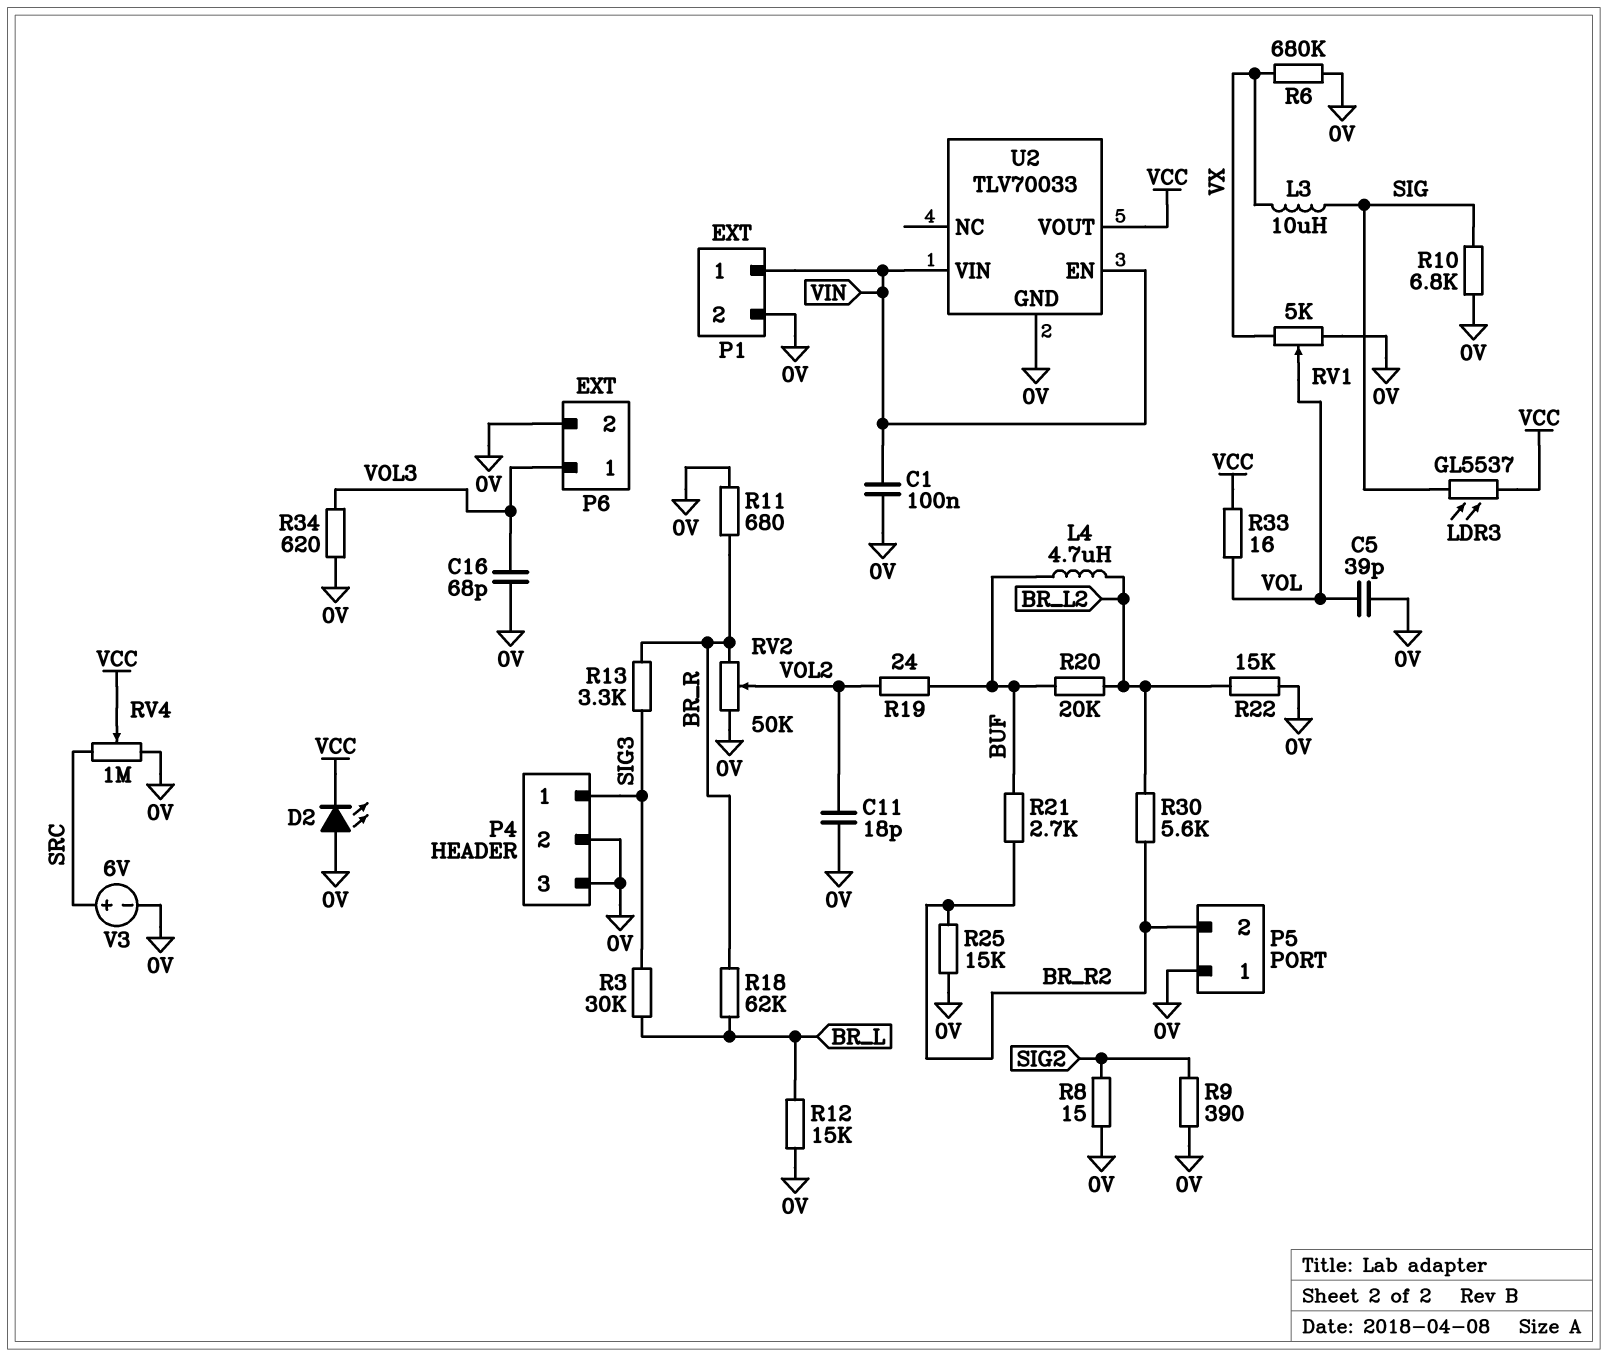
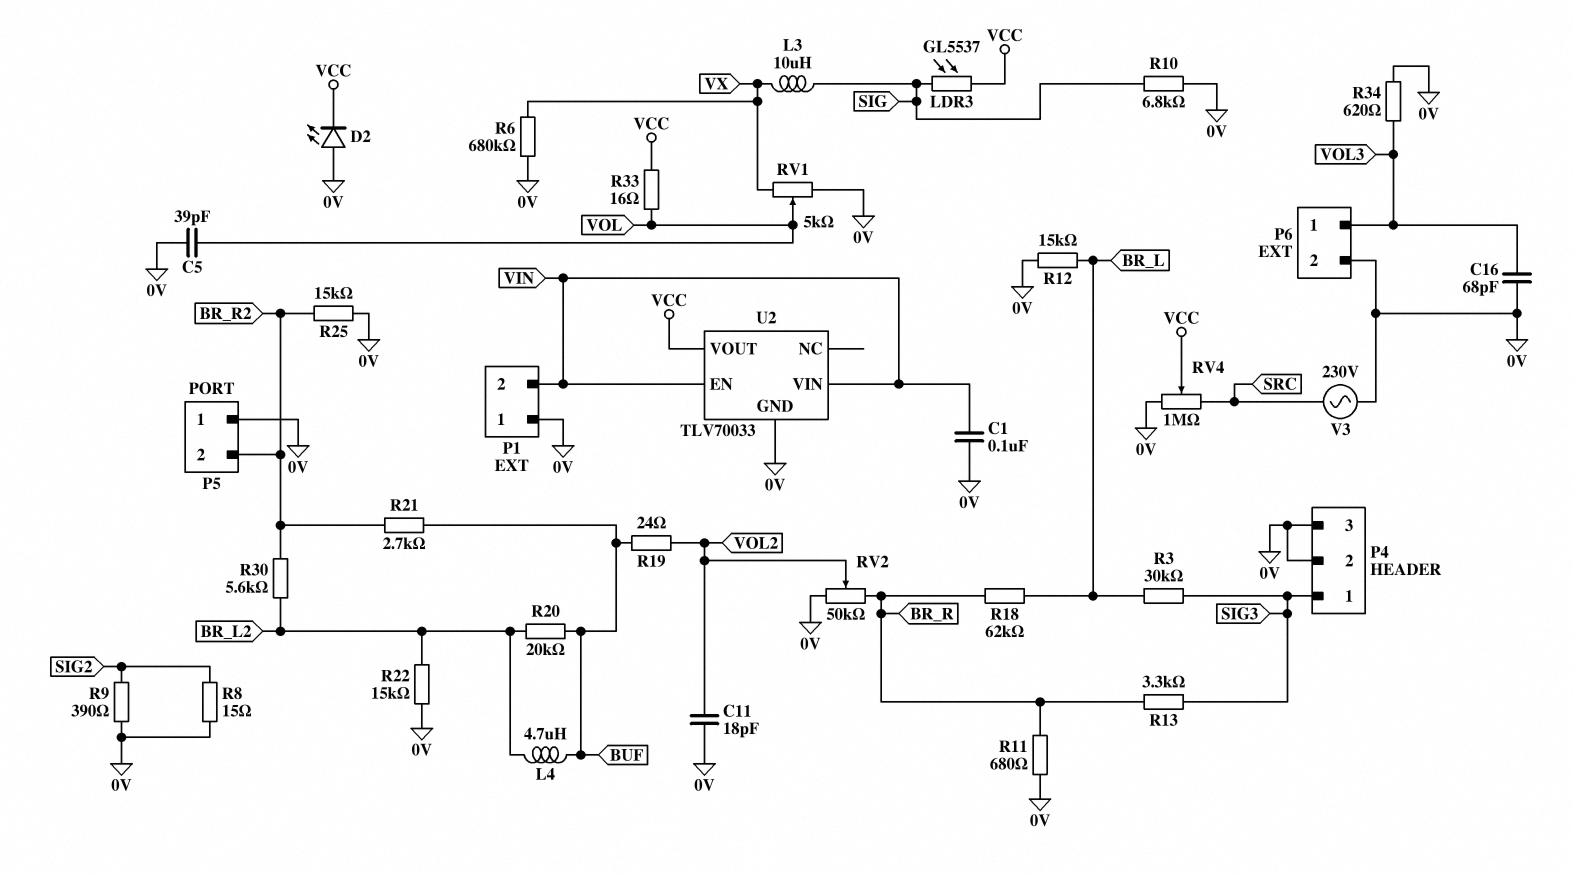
P1 pin 1: VIN -> 0V
P1 pin 2: 0V -> VIN
V3: 6V (plus SRC, minus 0V) -> AC 230V (0V, SRC)

